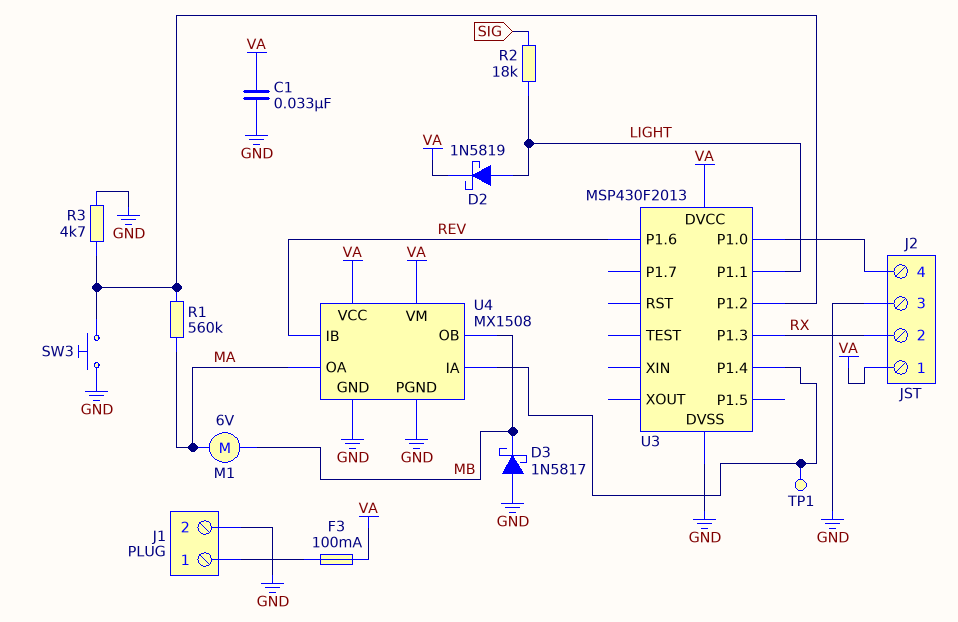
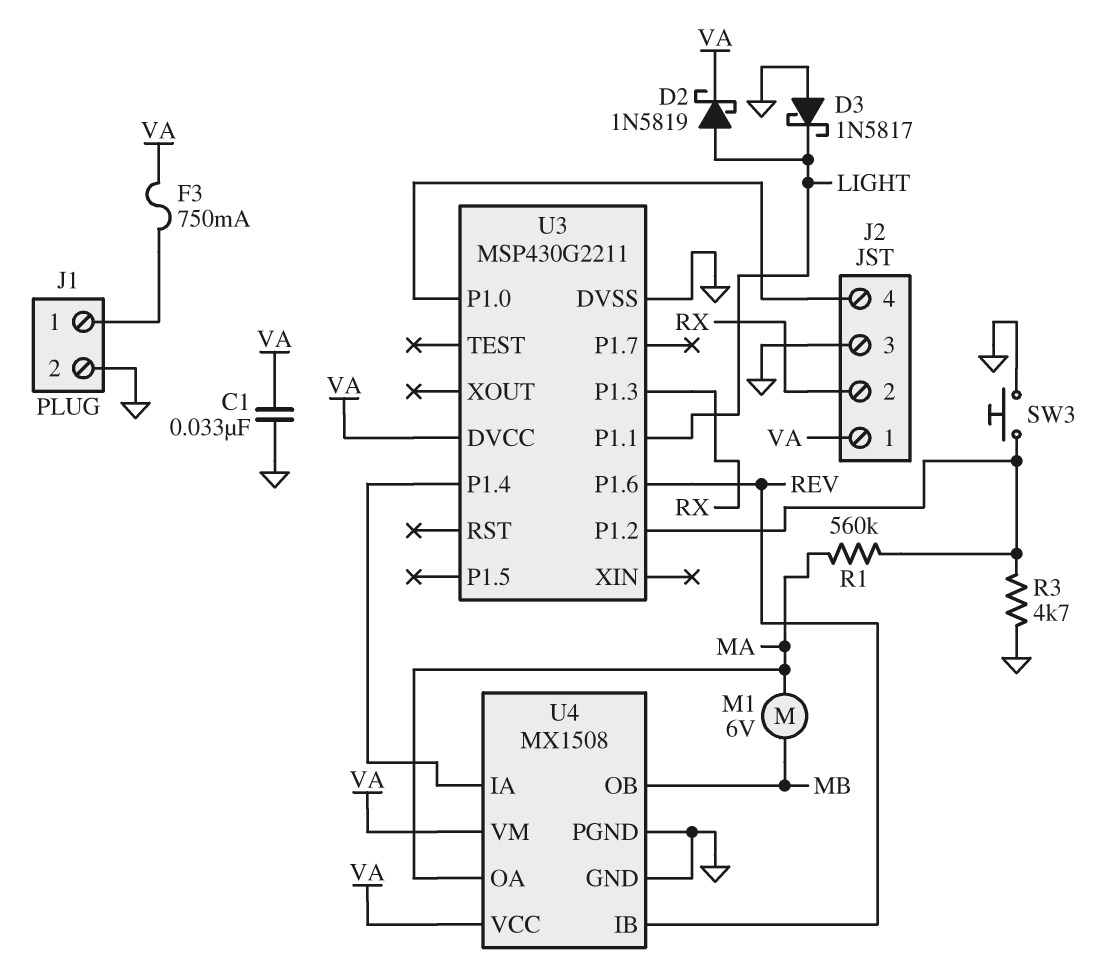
D3: schottky 1N5817 (A GND, K MB) -> schottky 1N5817 (A GND, K LIGHT)
F3: 100mA (J1/1, VA) -> 750mA (J1/1, VA)
R2: 18k (LIGHT, SIG) -> none
TP1: test point (U3/P1.4) -> none
U3: MSP430F2013 -> MSP430G2211

